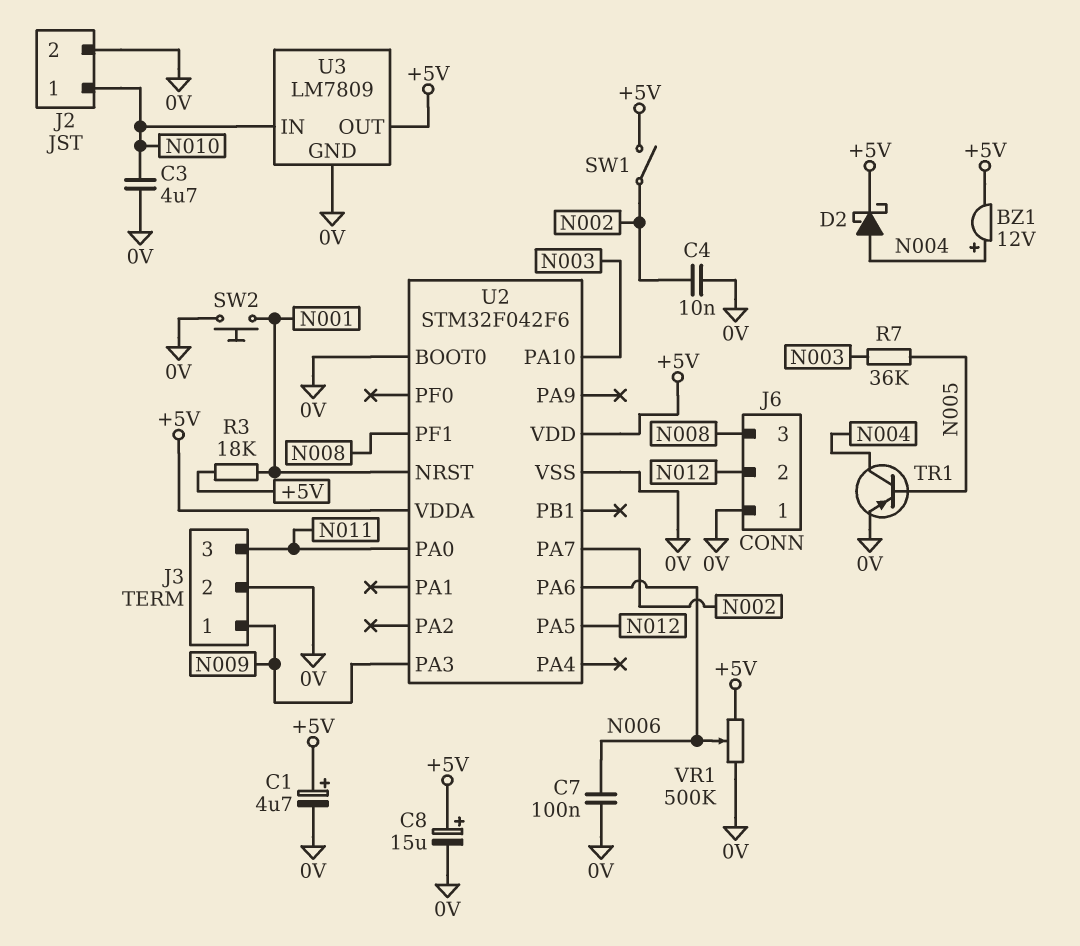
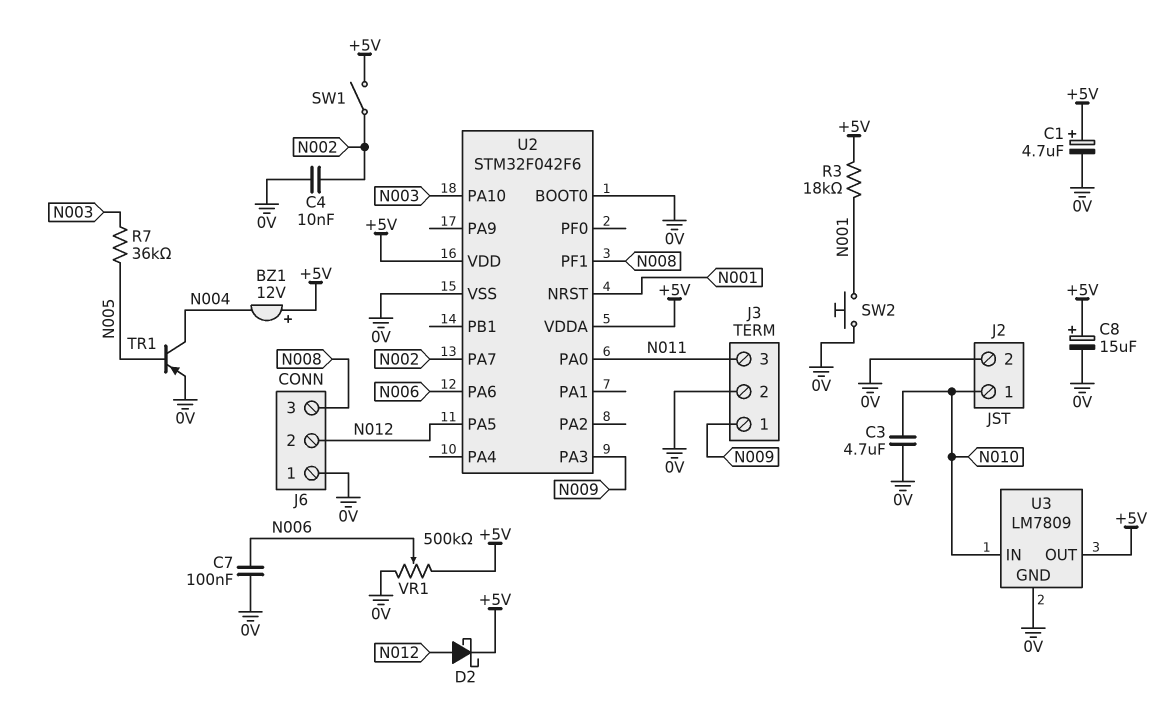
BZ1: buzzer 12V (plus N004, minus +5V) -> buzzer 12V (plus +5V, minus N004)
D2: schottky (A N004, K +5V) -> schottky (A N012, K +5V)

